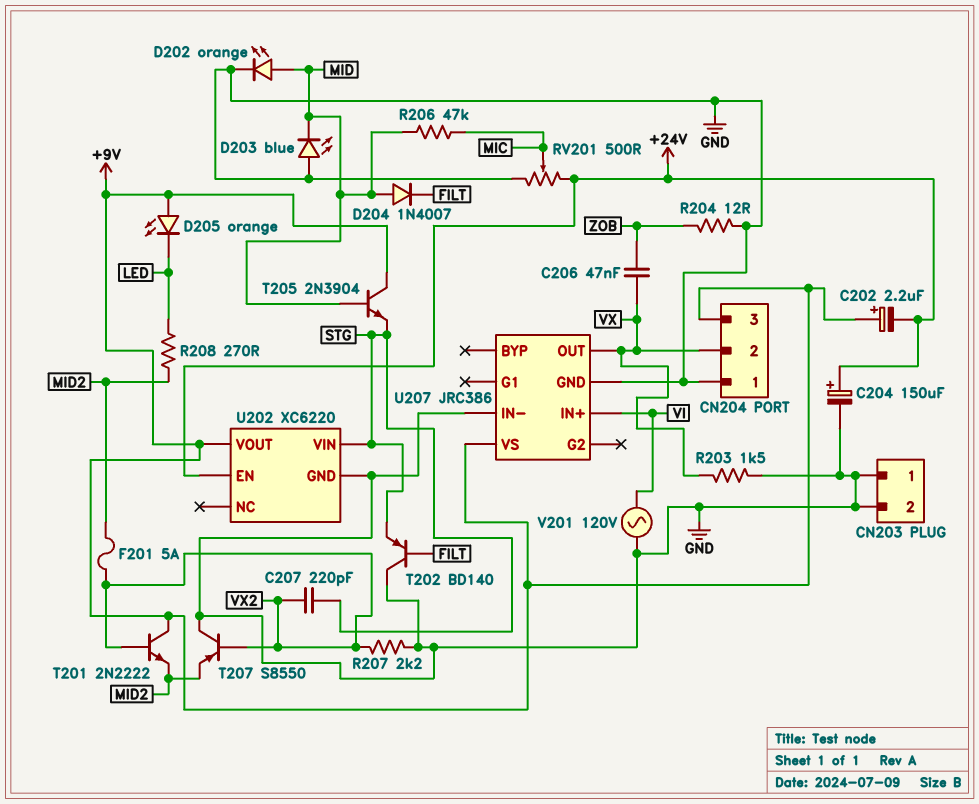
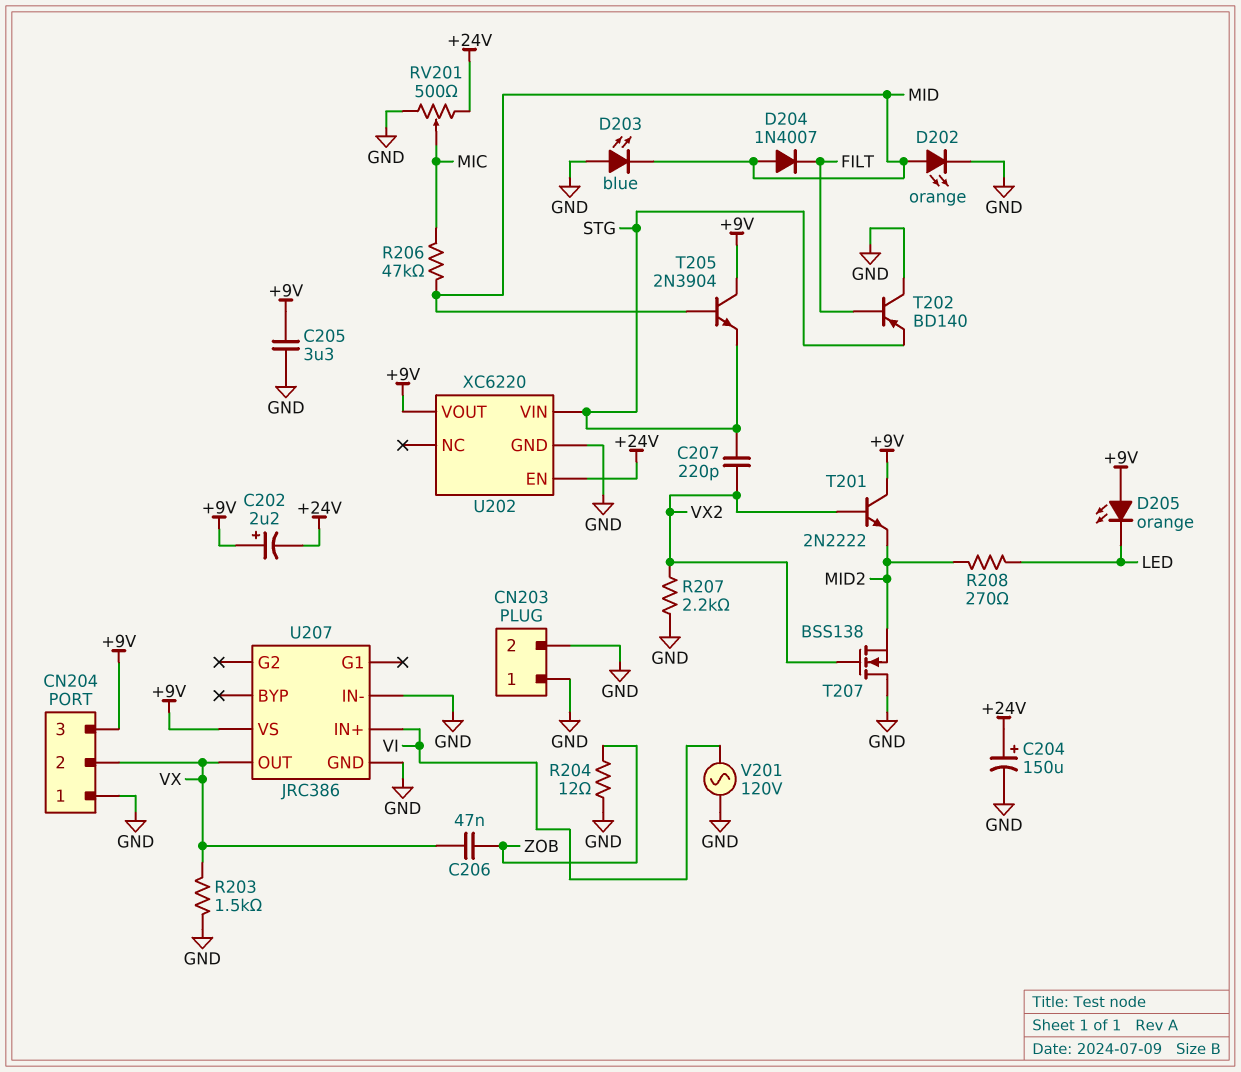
C205: none -> 3.3uF (+9V, GND)
F201: 5A (MID2, VX2) -> none
T207: PNP S8550 (B VX2, C GND, E MID2) -> NMOS BSS138 (G VX2, D GND, S MID2)

